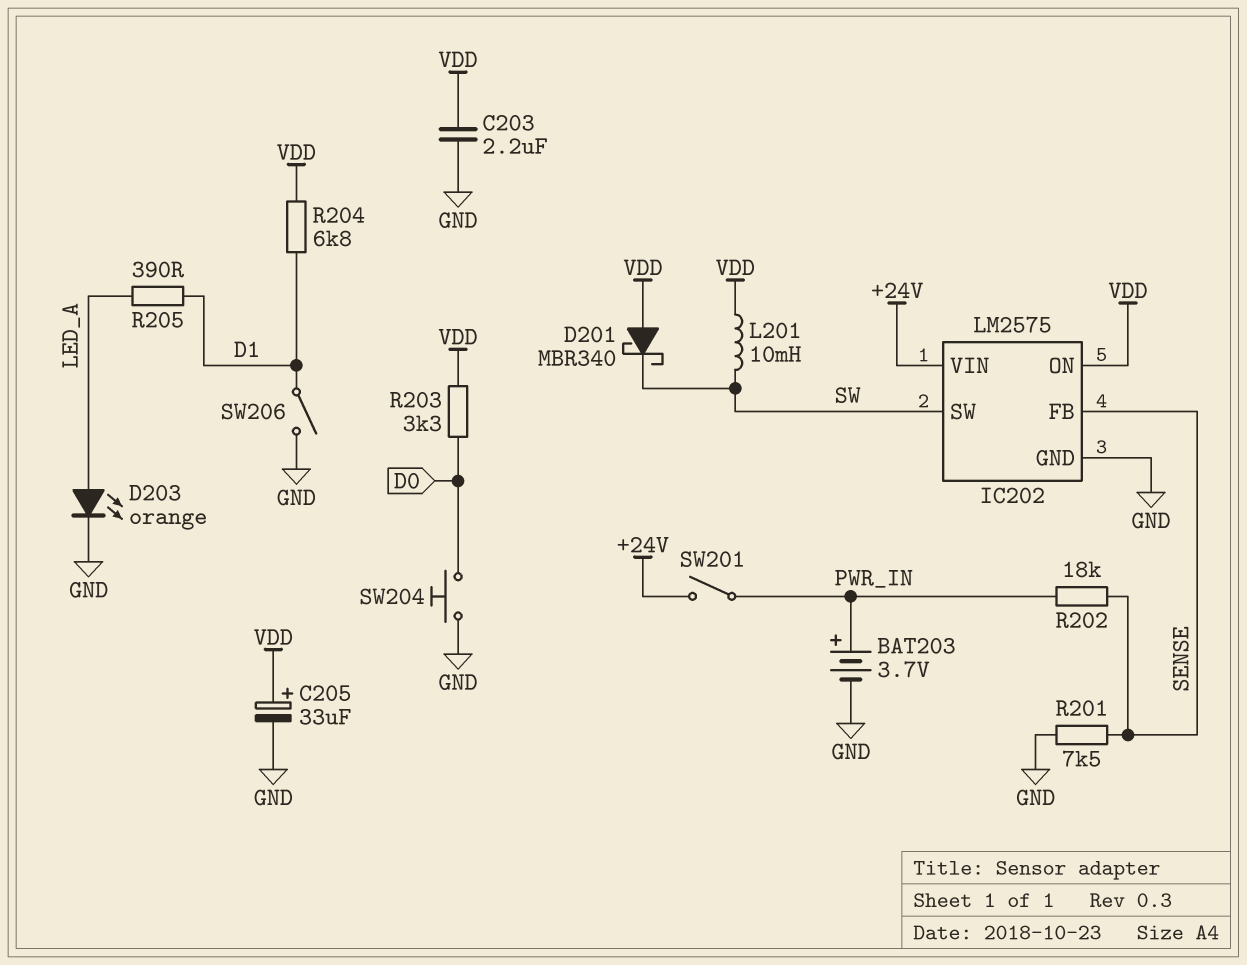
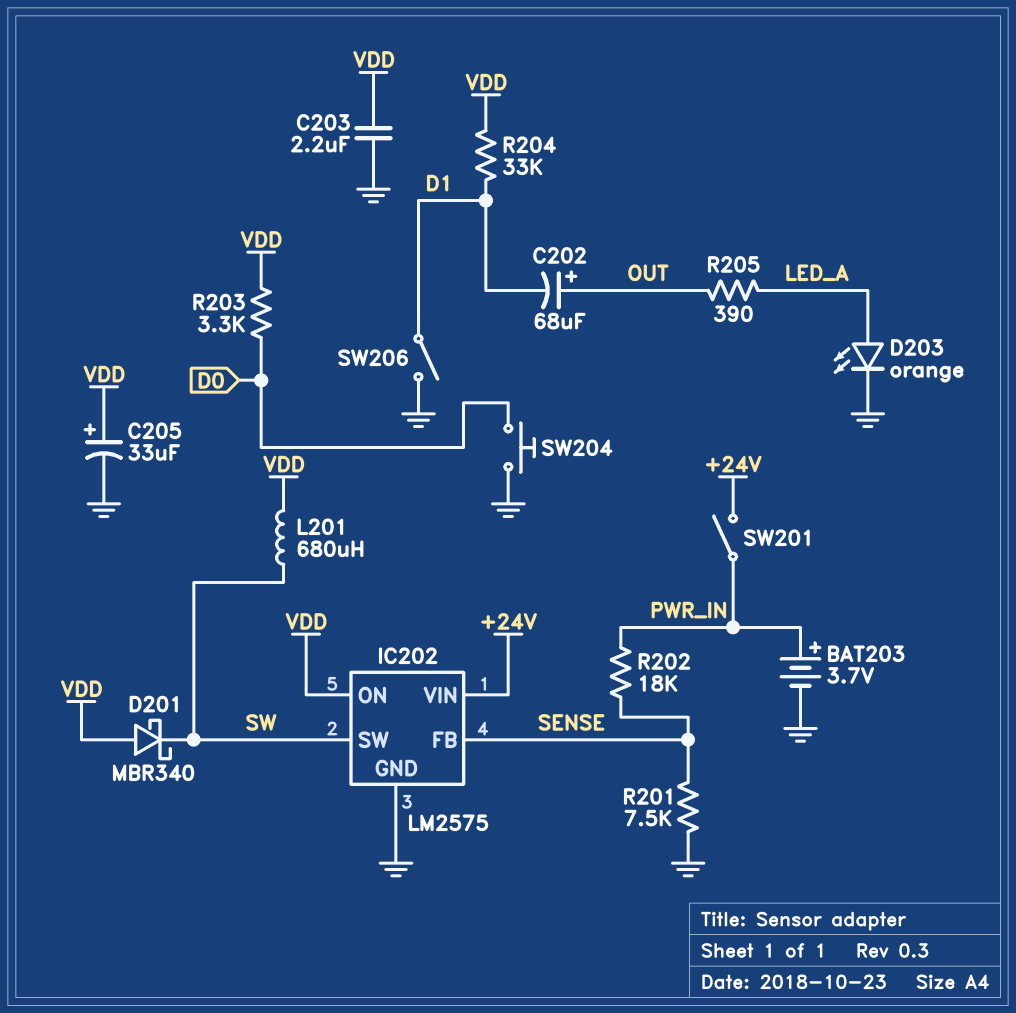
C202: none -> 68uF (plus OUT, minus D1)
L201: 10mH (SW, VDD) -> 680uH (SW, VDD)
R204: 6.8k (D1, VDD) -> 33k (D1, VDD)
R205: 390 (D1, LED_A) -> 390 (LED_A, OUT)

